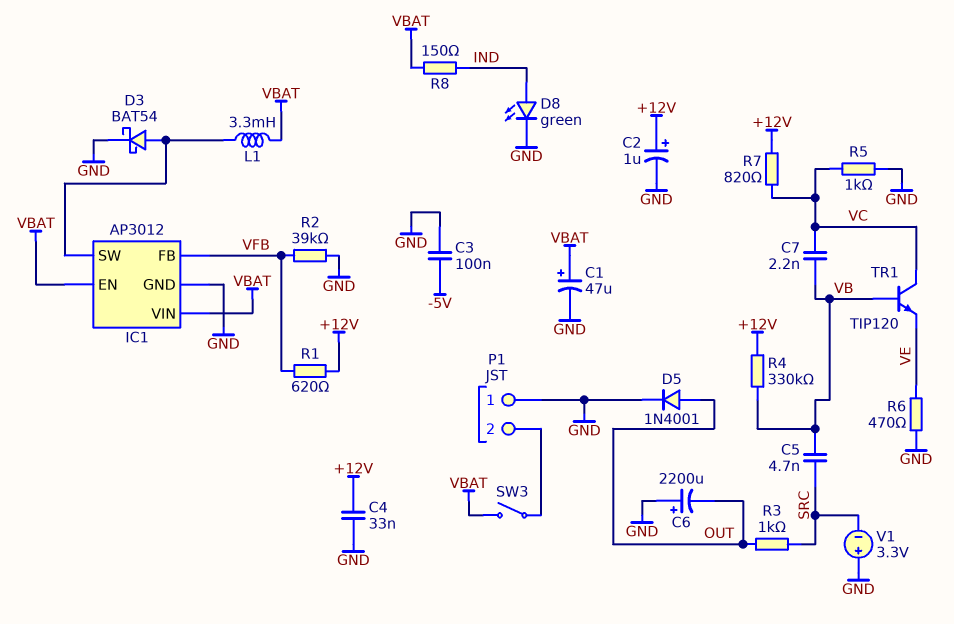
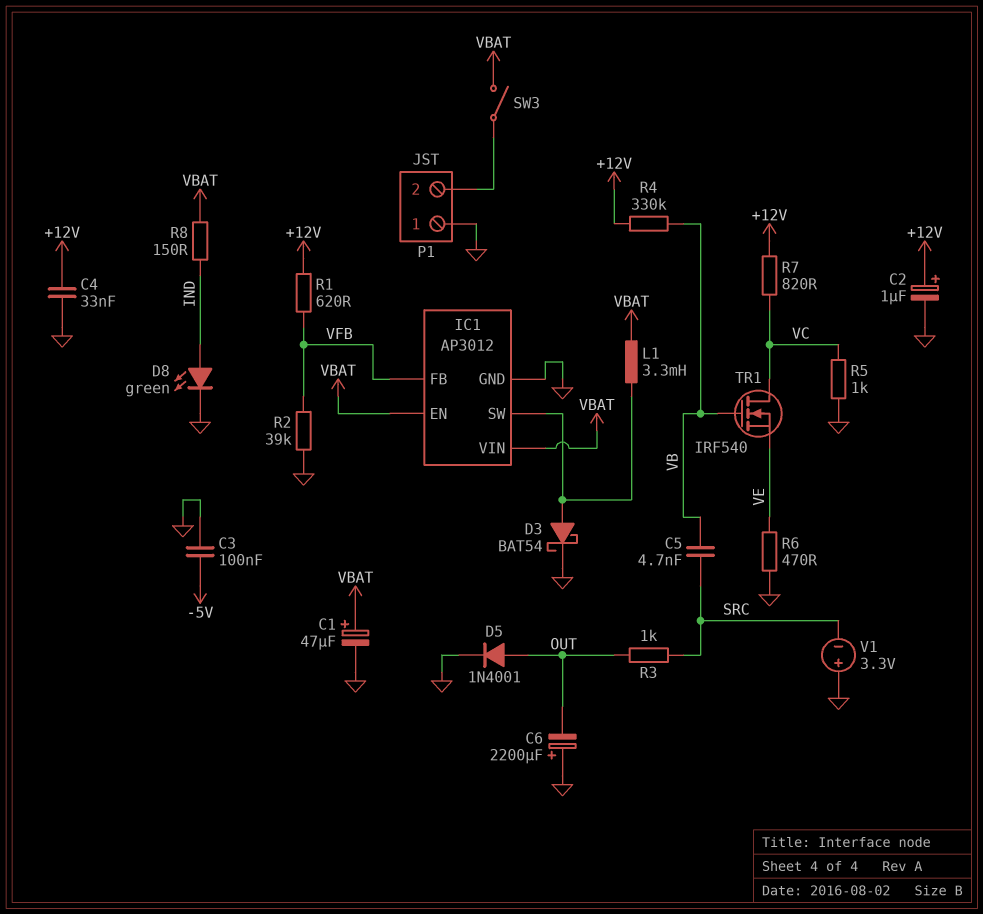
C7: 2.2nF (VB, VC) -> none
TR1: NPN TIP120 (B VB, C VC, E VE) -> NMOS IRF540 (G VB, D VC, S VE)

